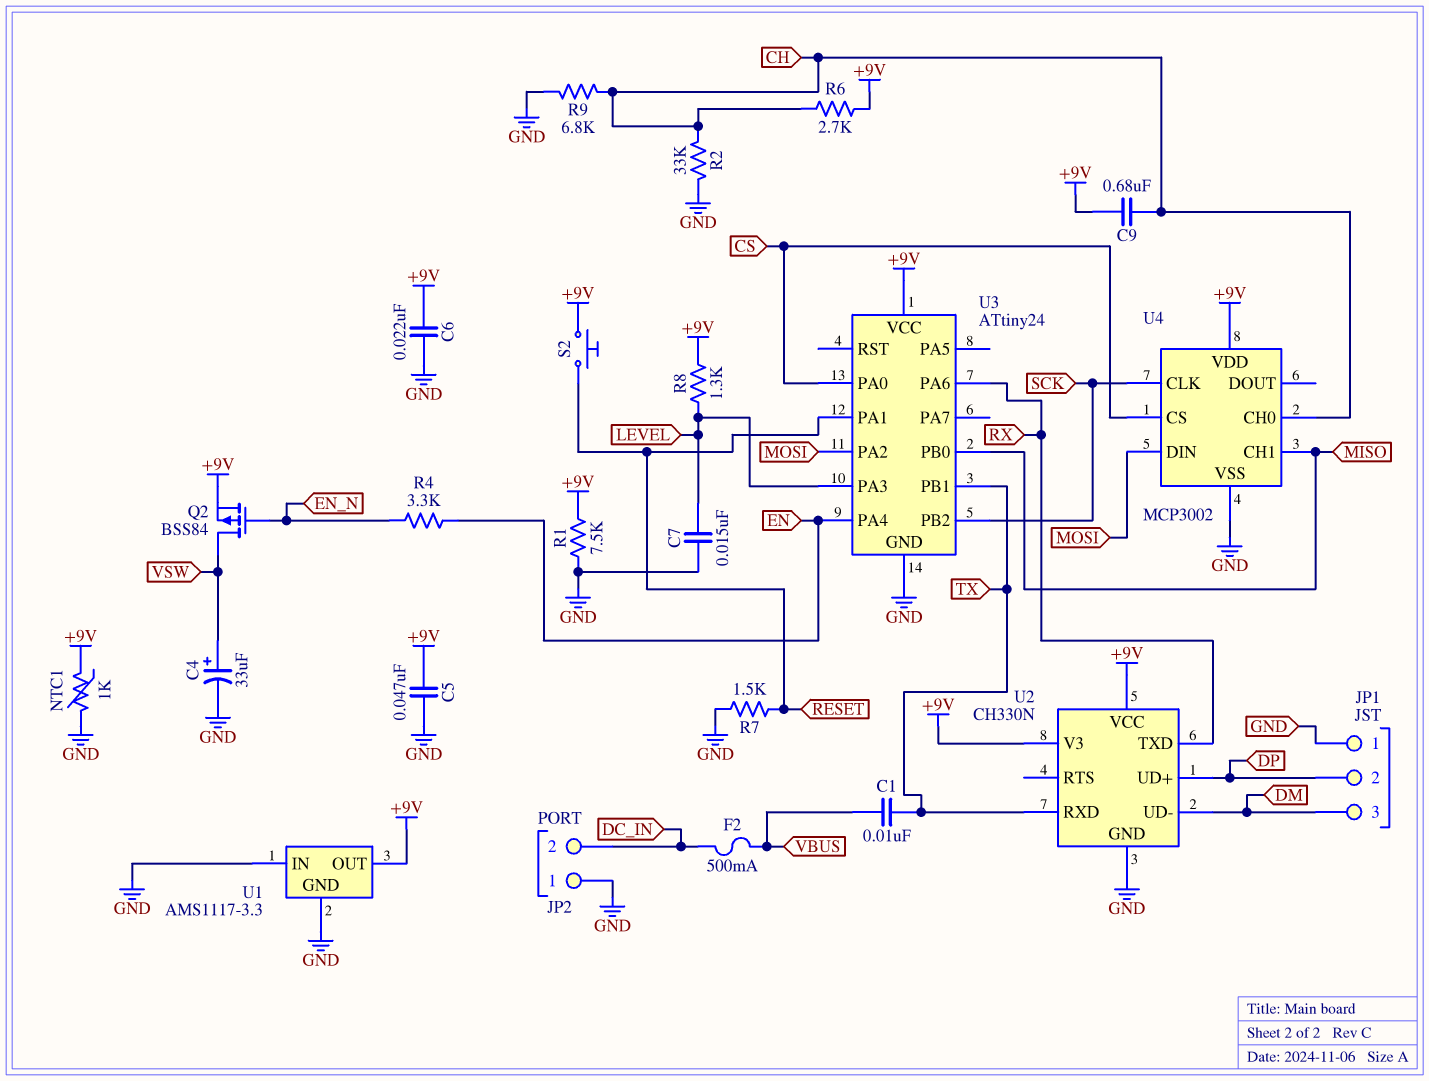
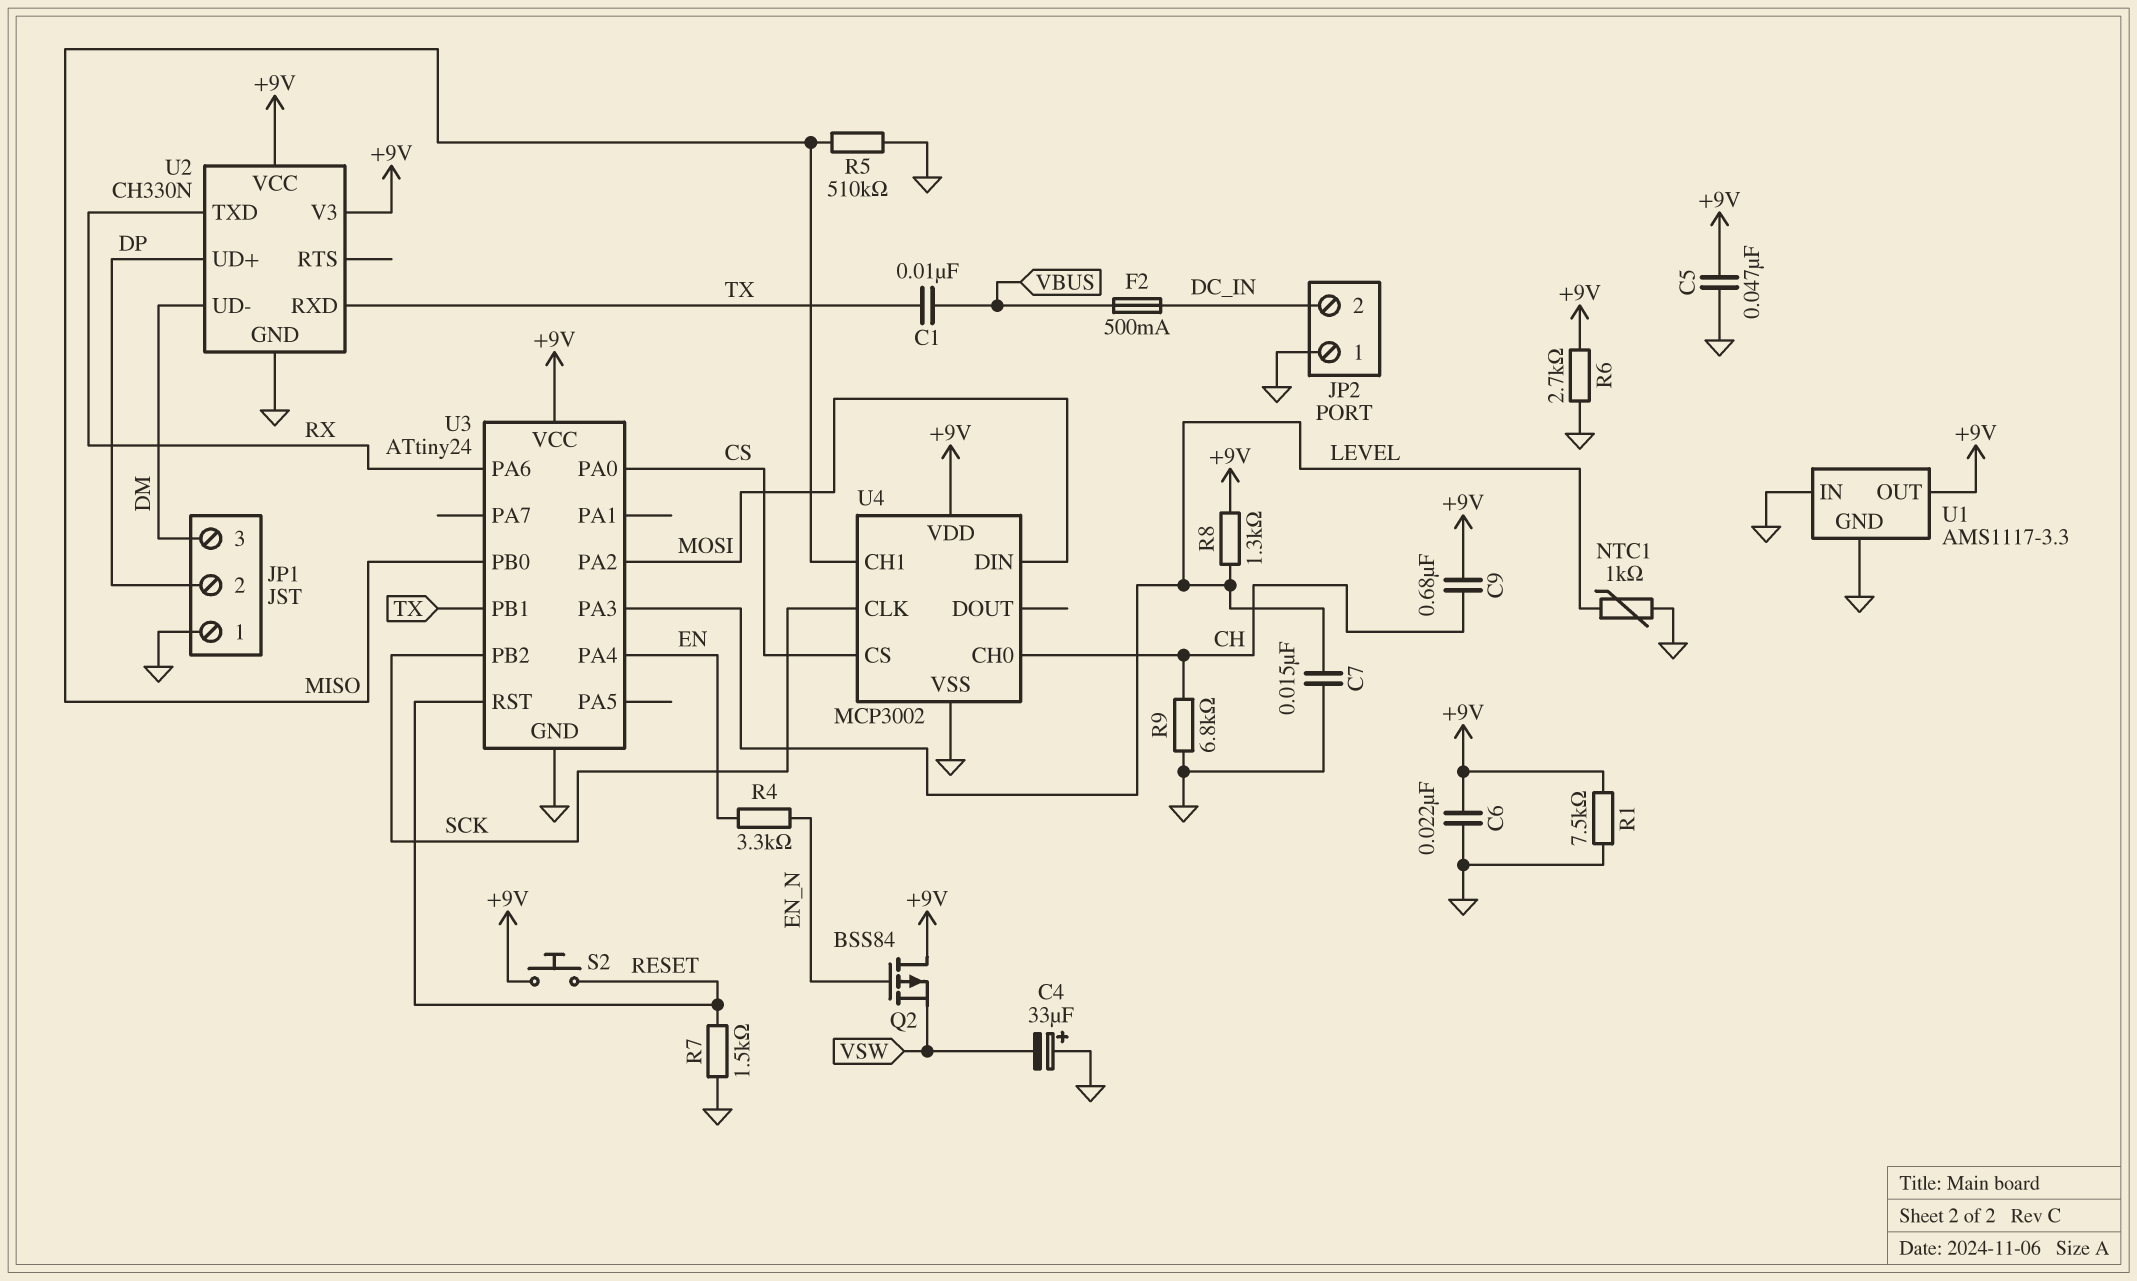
C4: 33uF (plus VSW, minus GND) -> 33uF (plus GND, minus VSW)
NTC1: 1k (+9V, GND) -> 1k (GND, LEVEL)
Q2: PMOS BSS84 (G EN_N, D VSW, S +9V) -> PMOS BSS84 (G EN_N, D +9V, S VSW)
R2: 33k (CH, GND) -> none
R5: none -> 510k (GND, MISO)
R6: 2.7k (+9V, CH) -> 2.7k (+9V, GND)
U3 pin PA1: RESET -> none
U3 pin RST: none -> RESET

